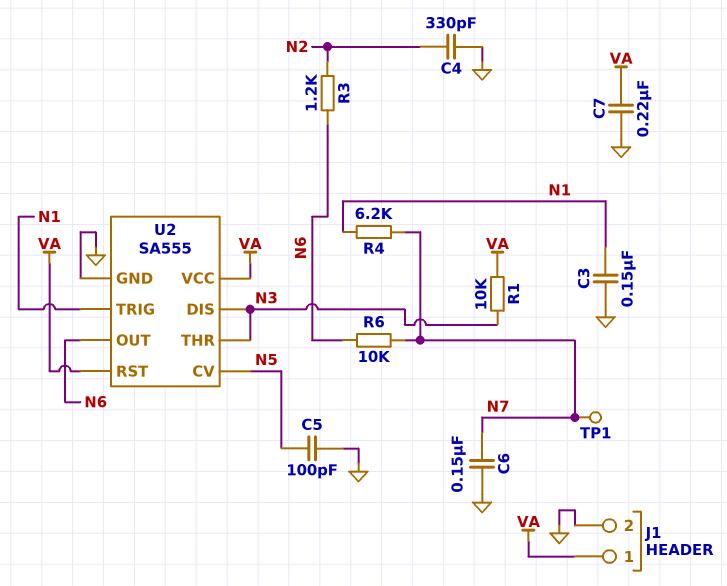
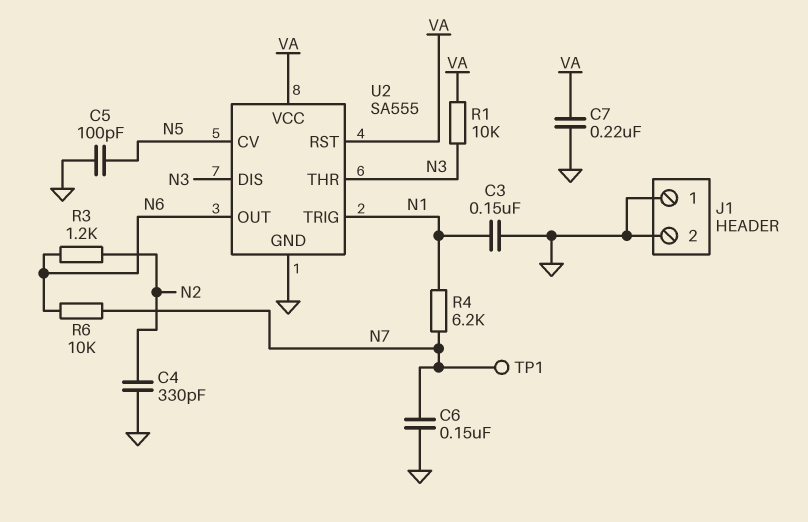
J1 pin 1: VA -> GND

